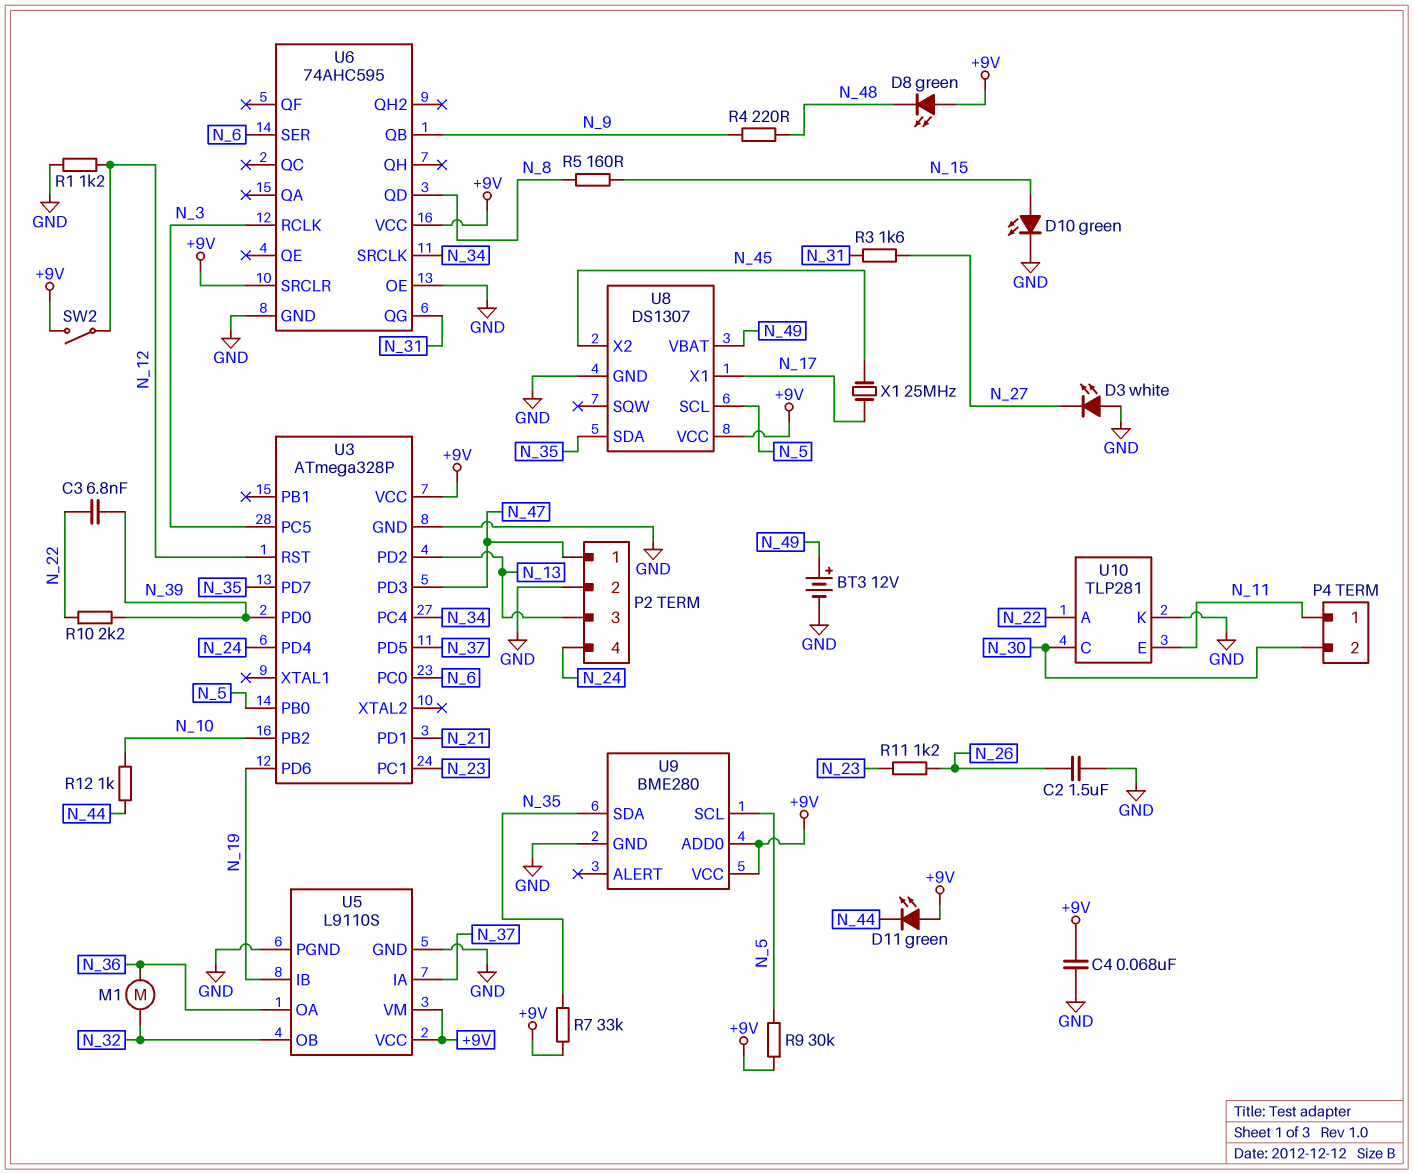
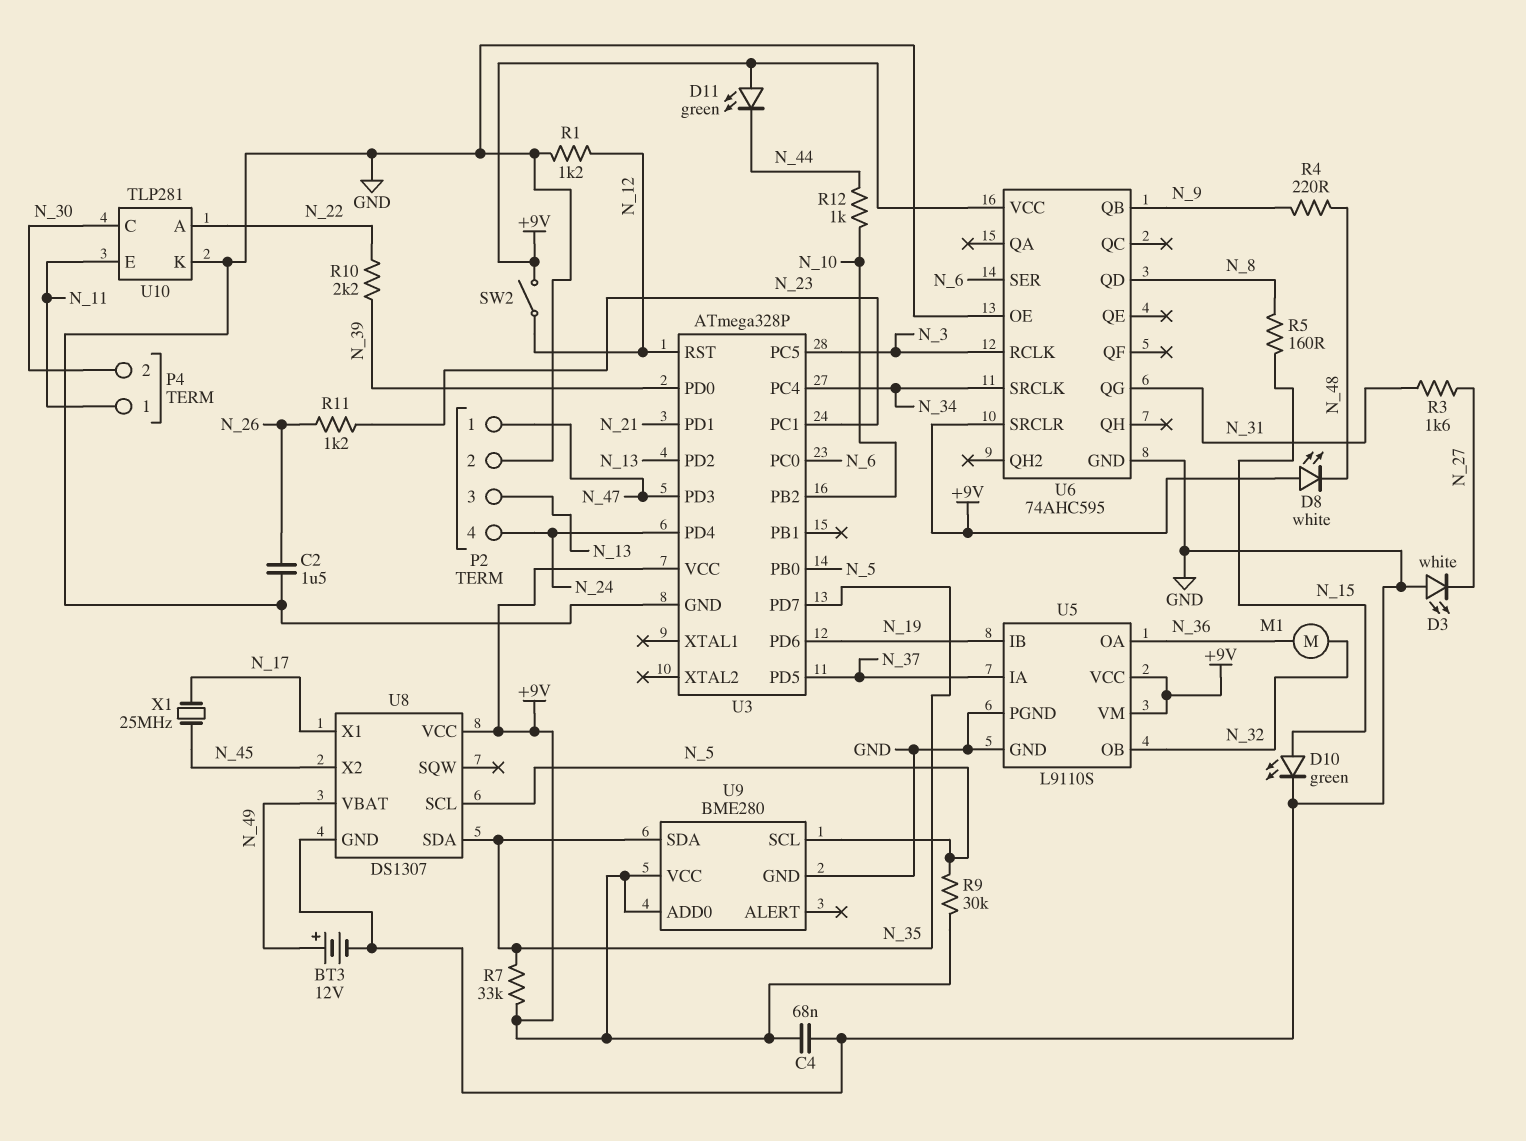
C3: 6.8nF (N_22, N_39) -> none
D8: LED green (A +9V, K N_48) -> LED white (A +9V, K N_48)

